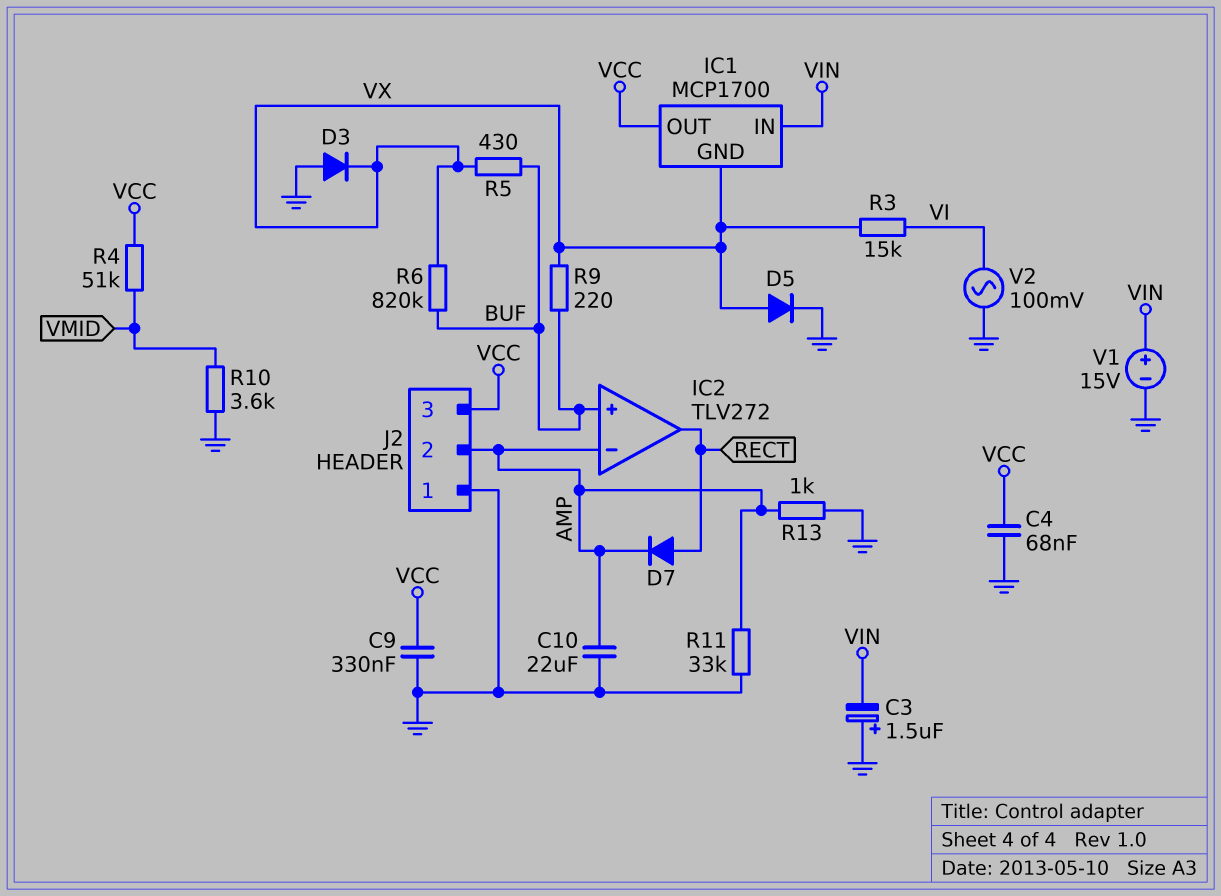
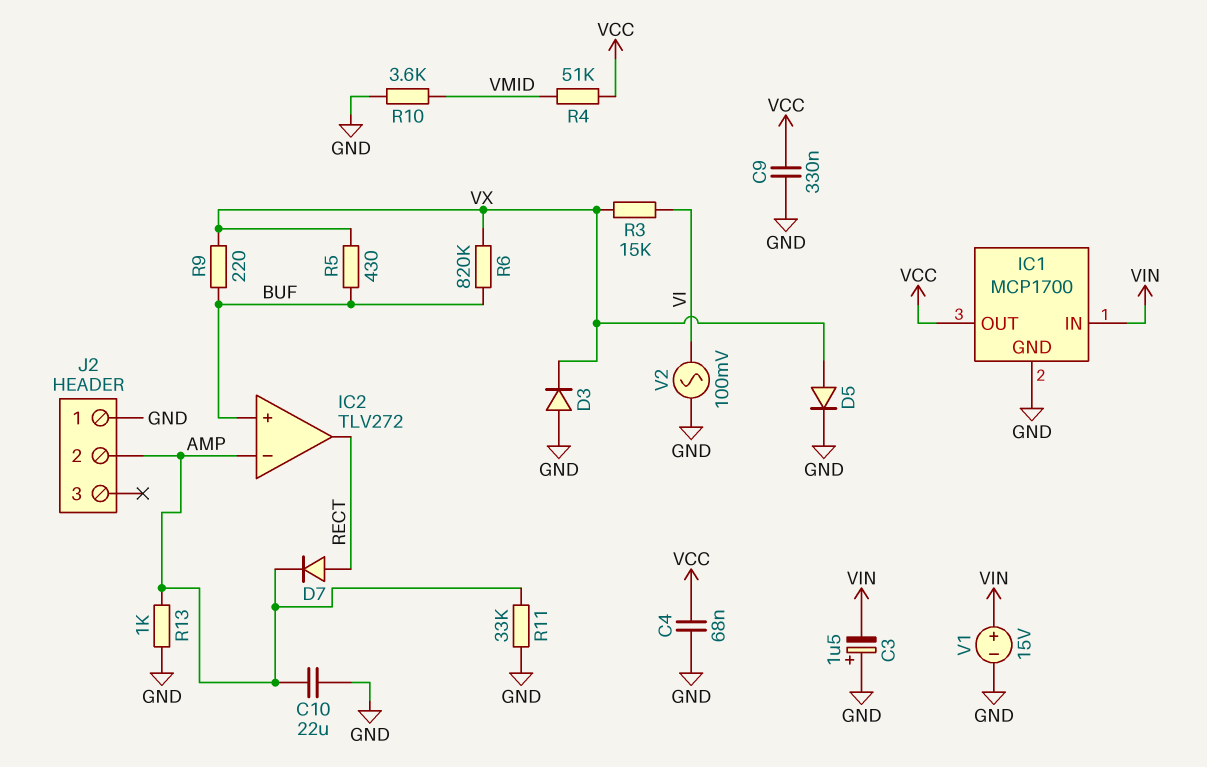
IC1 pin GND: VX -> GND
J2 pin 3: VCC -> none

